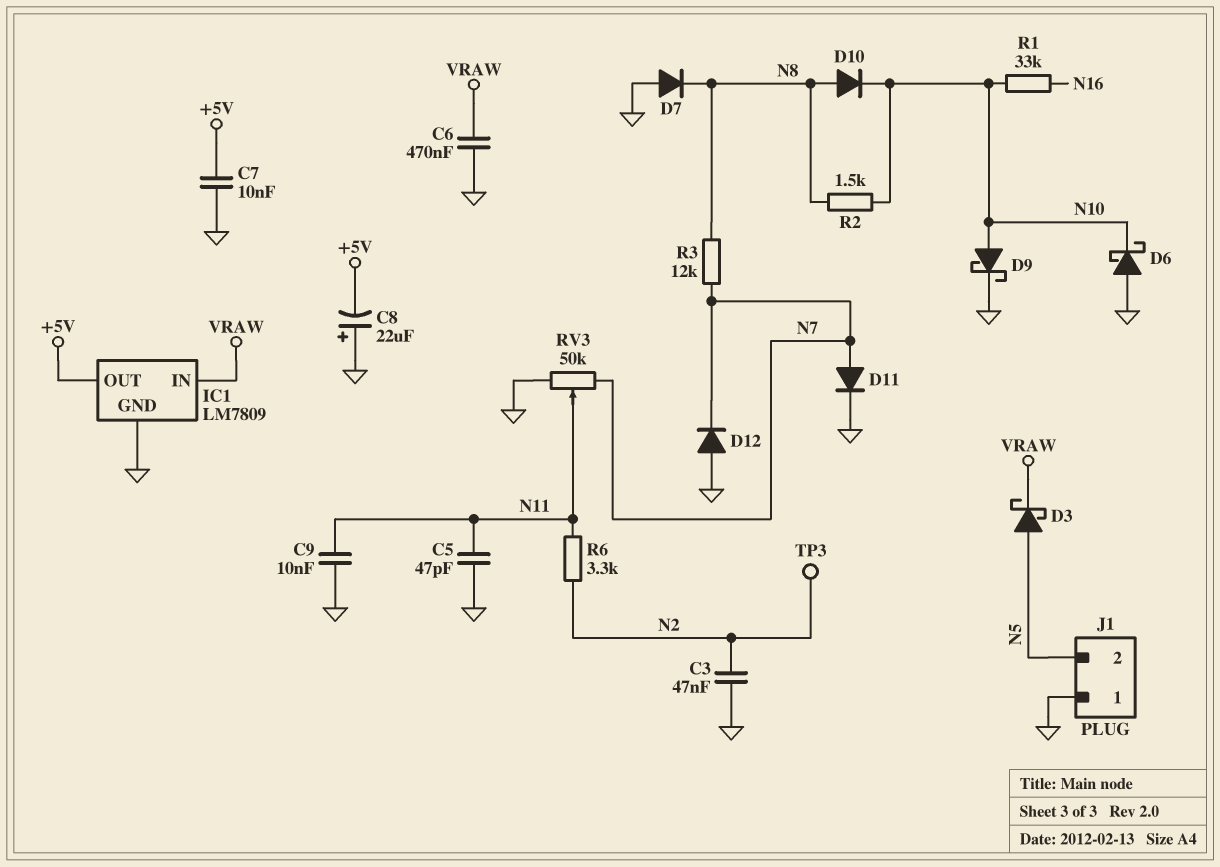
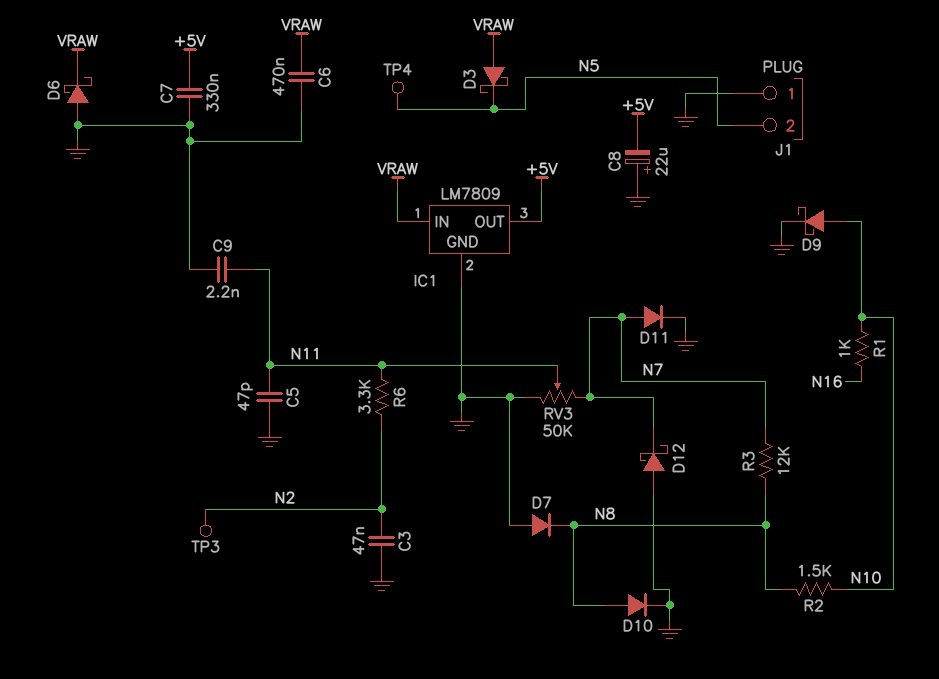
C7: 10nF (+5V, GND) -> 330nF (+5V, GND)
C9: 10nF (GND, N11) -> 2.2nF (GND, N11)
D3: schottky (A N5, K VRAW) -> schottky (A VRAW, K N5)
D6: schottky (A GND, K N10) -> schottky (A GND, K VRAW)
D10: diode (A N8, K N10) -> diode (A N8, K GND)
D12: diode (A GND, K N7) -> schottky (A GND, K N7)
R1: 33k (N10, N16) -> 1k (N10, N16)
TP4: none -> test point (N5)

